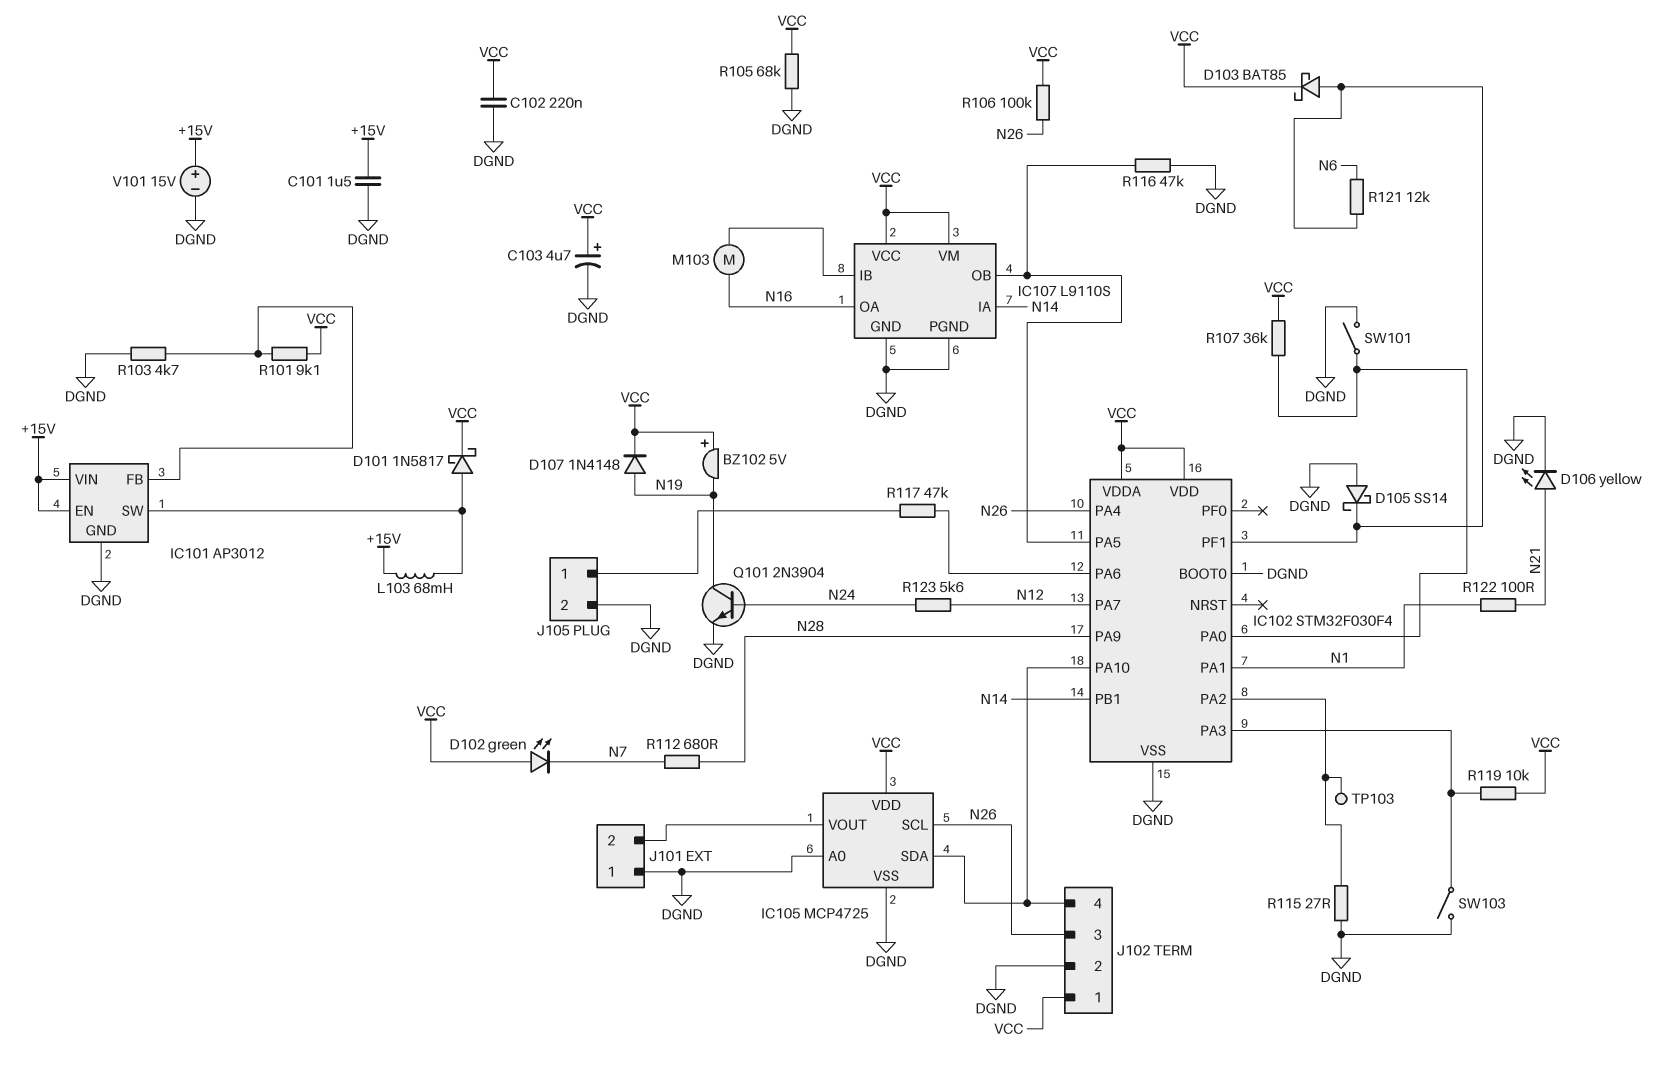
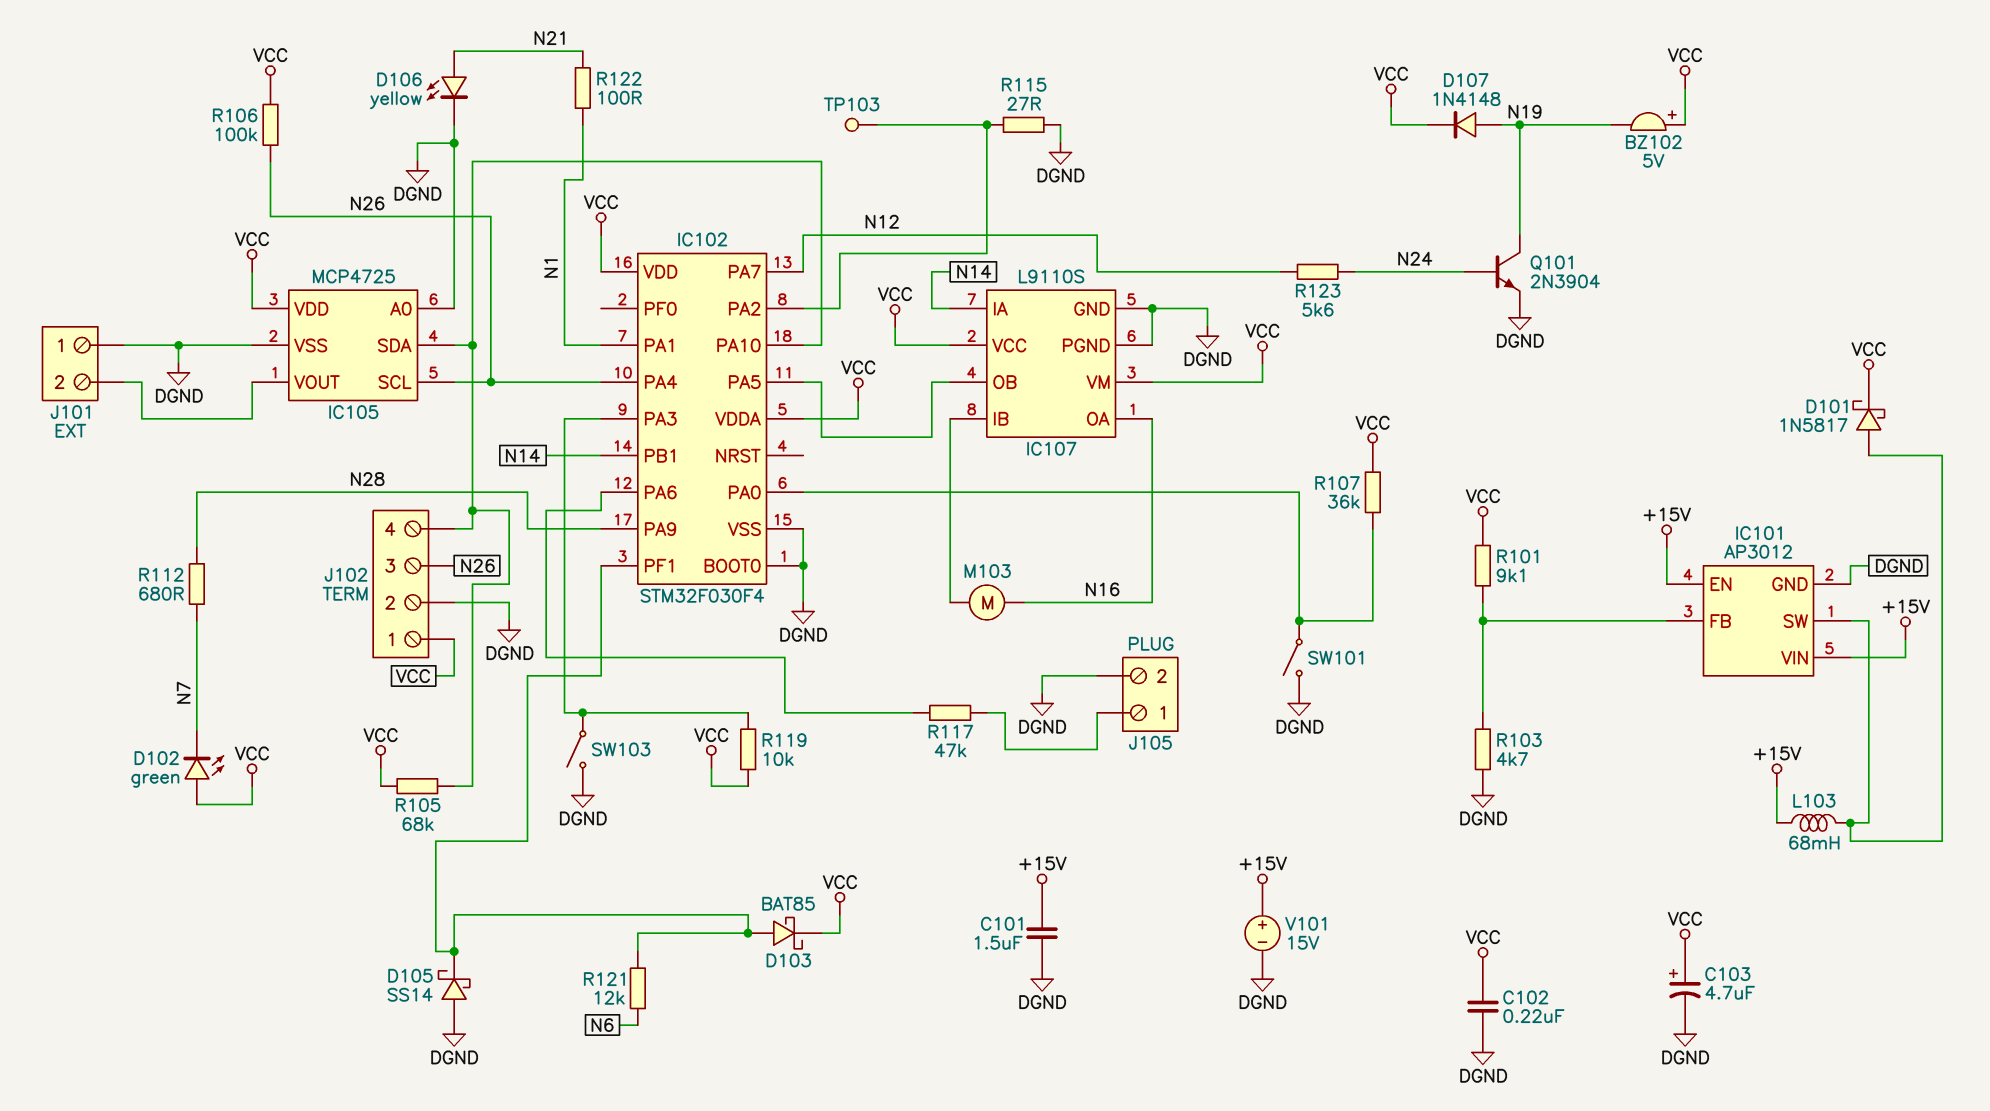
R105: 68k (DGND, VCC) -> 68k (IC102/PA10, VCC)
R116: 47k (DGND, IC102/PA5) -> none

